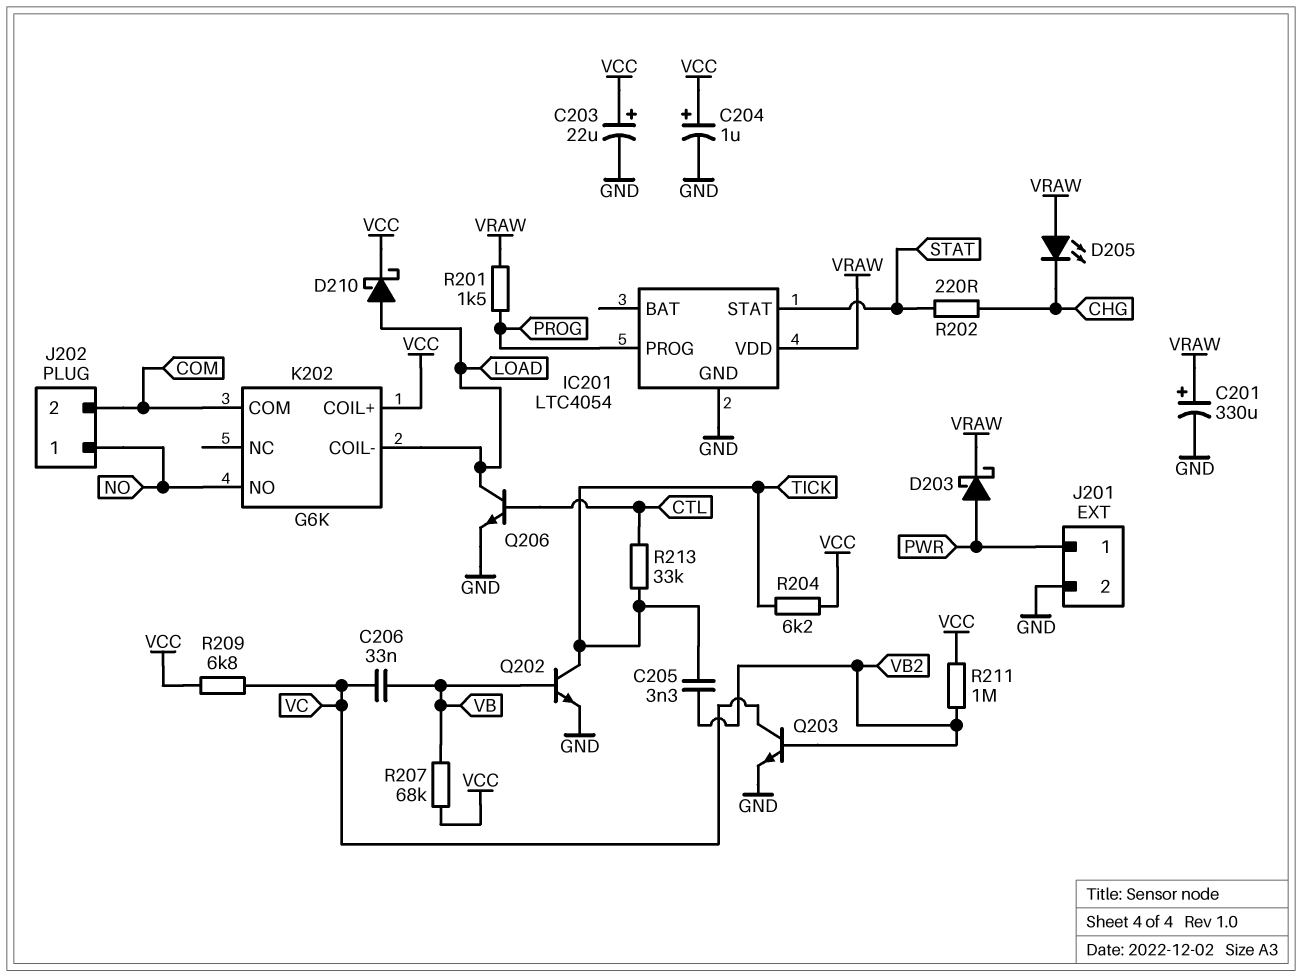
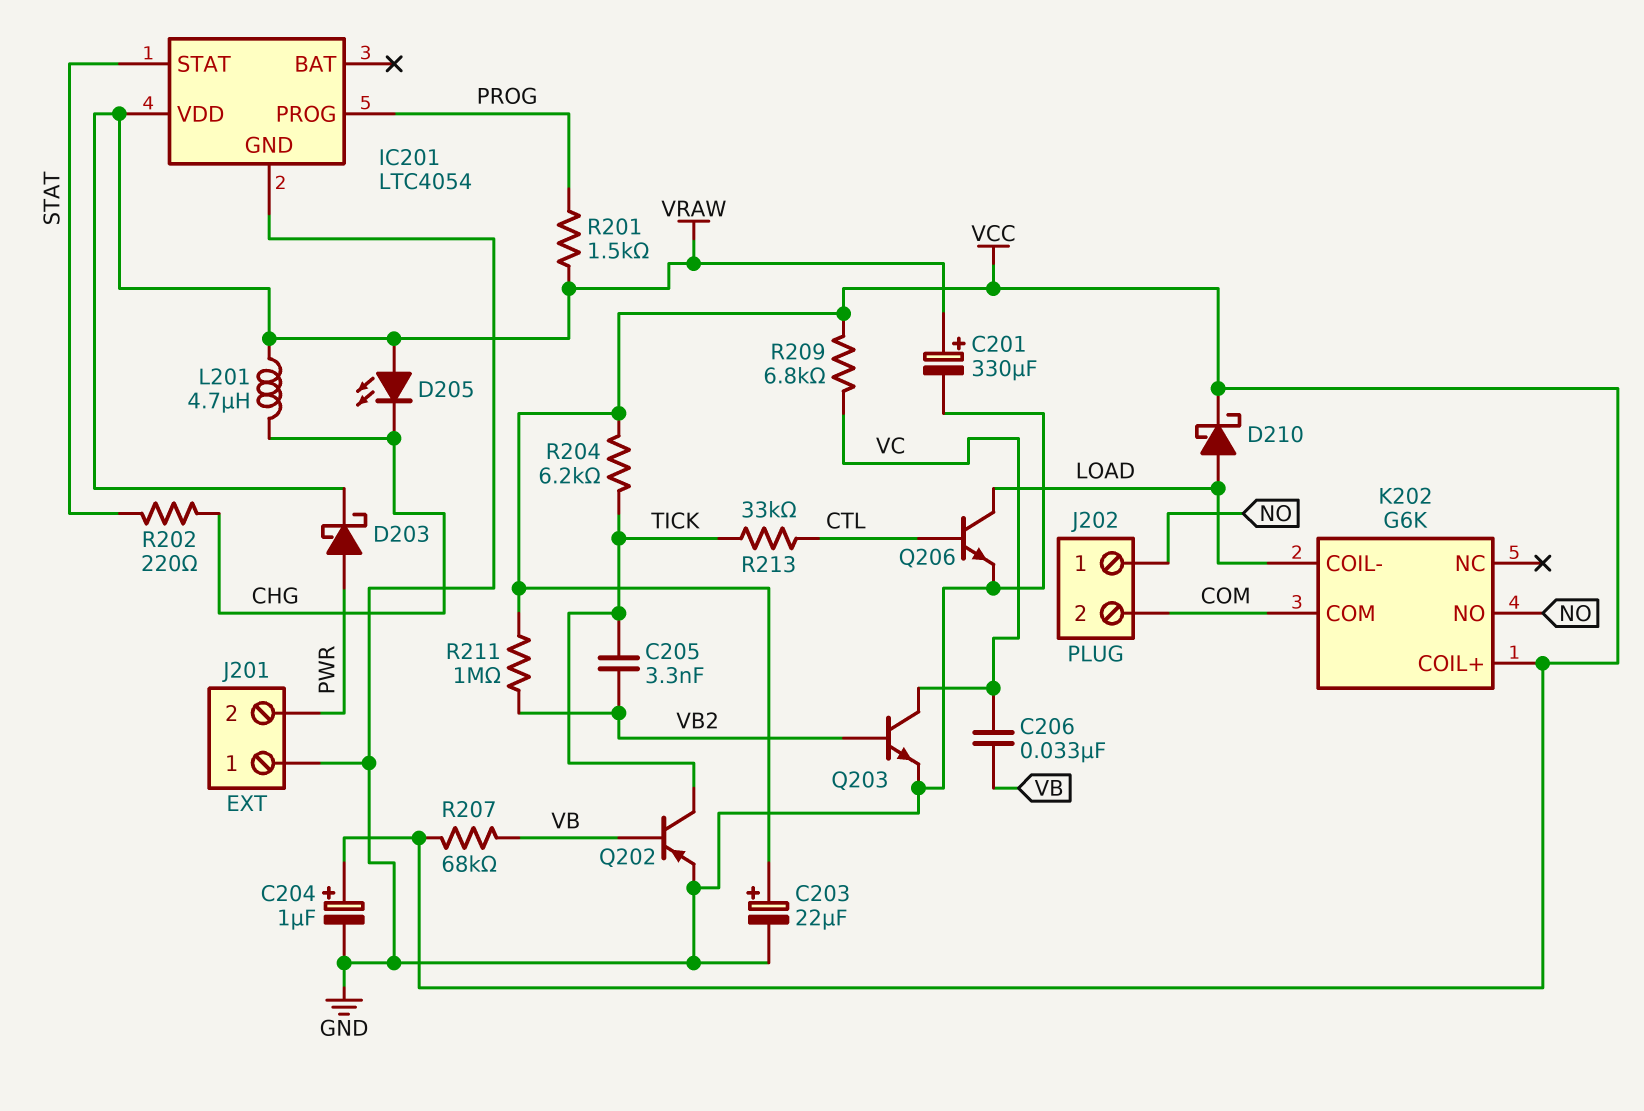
J201 pin 1: PWR -> GND
J201 pin 2: GND -> PWR
L201: none -> 4.7uH (CHG, VRAW)
Q202: NPN (B VB, C TICK, E GND) -> PNP (B VB, C TICK, E GND)

